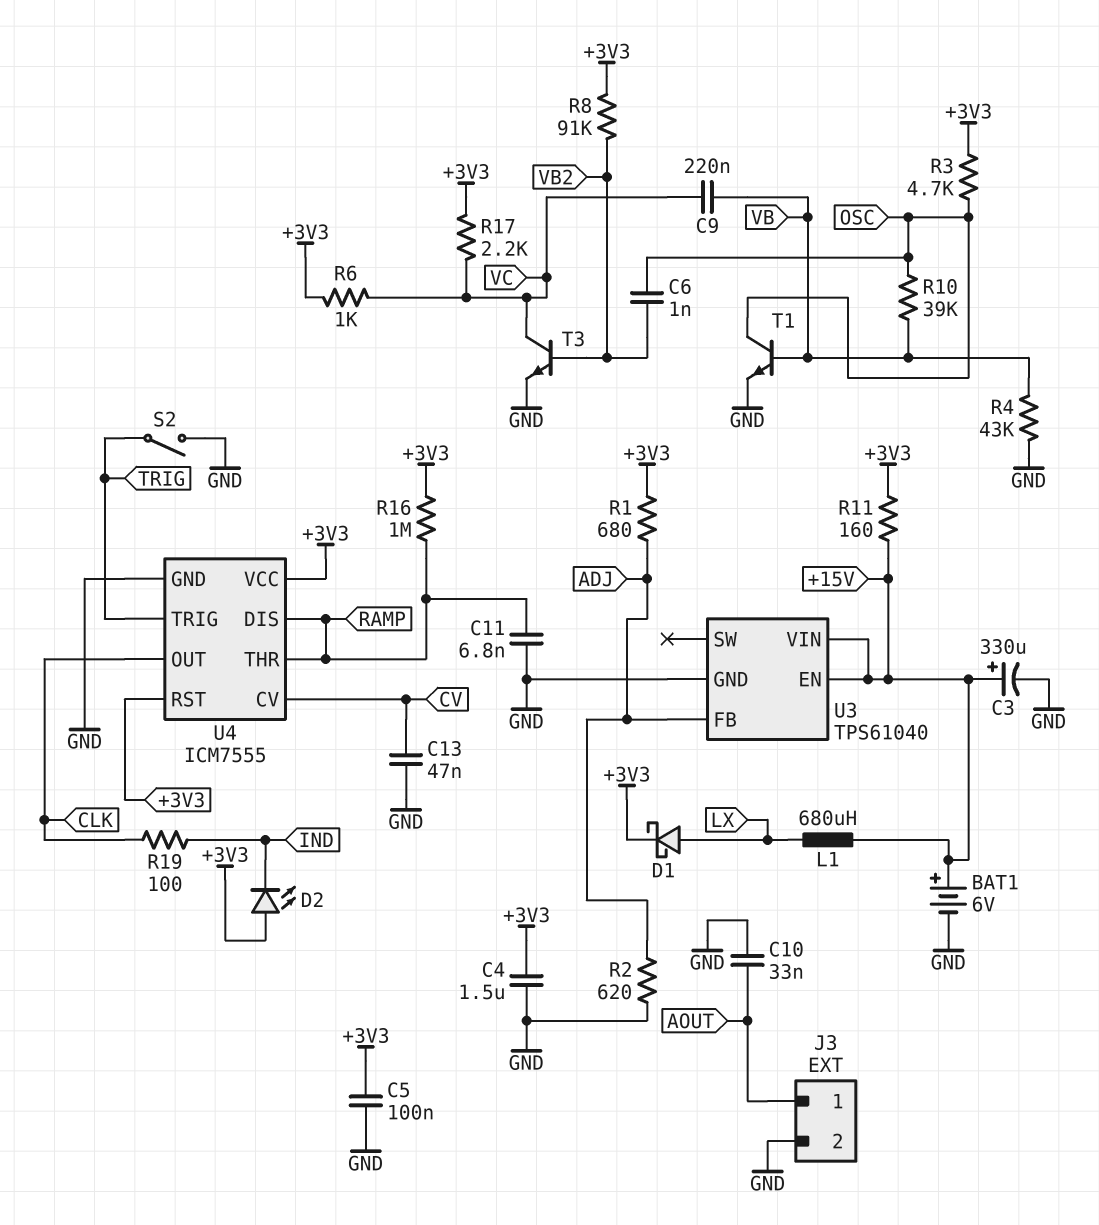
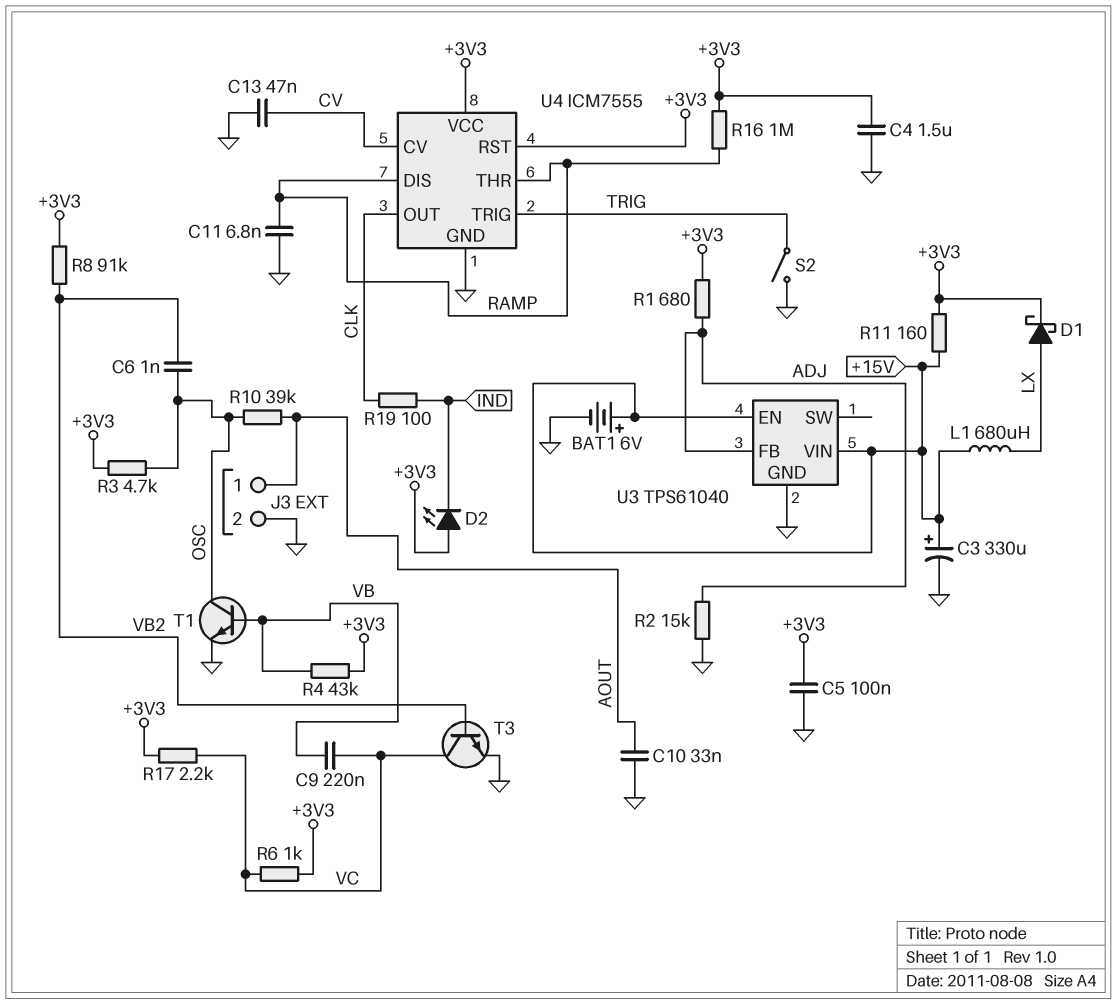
R2: 620 (ADJ, GND) -> 15k (ADJ, GND)
R4: 43k (GND, VB) -> 43k (+3V3, VB)
R10: 39k (OSC, VB) -> 39k (AOUT, OSC)

